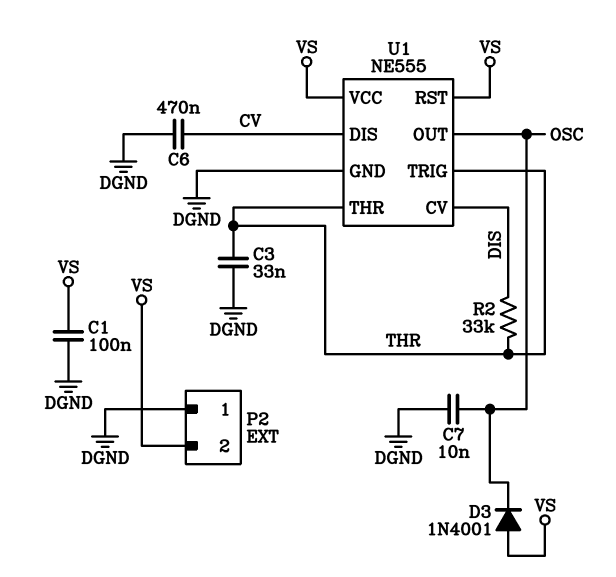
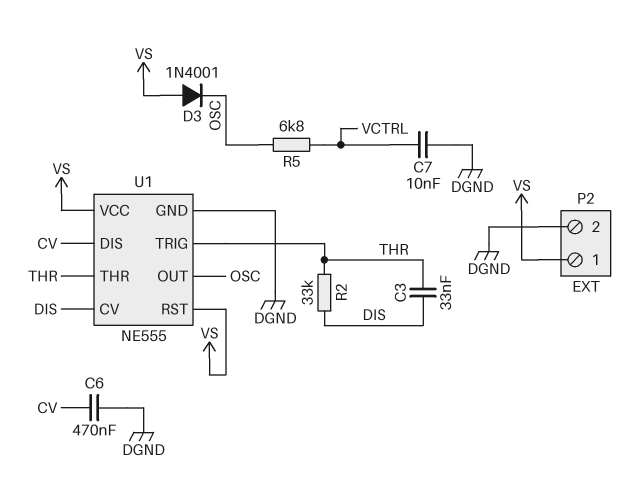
C1: 100nF (DGND, VS) -> none
C3: 33nF (DGND, THR) -> 33nF (DIS, THR)
C7: 10nF (DGND, OSC) -> 10nF (DGND, VCTRL)
P2 pin 1: DGND -> VS
P2 pin 2: VS -> DGND
R5: none -> 6.8k (OSC, VCTRL)

